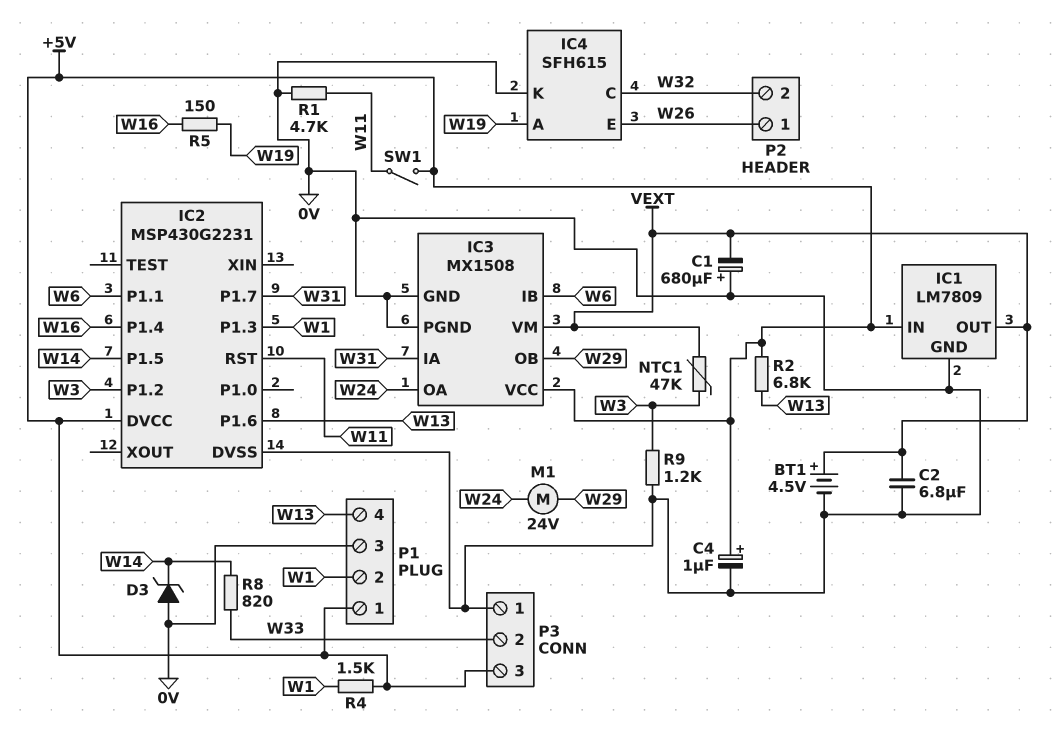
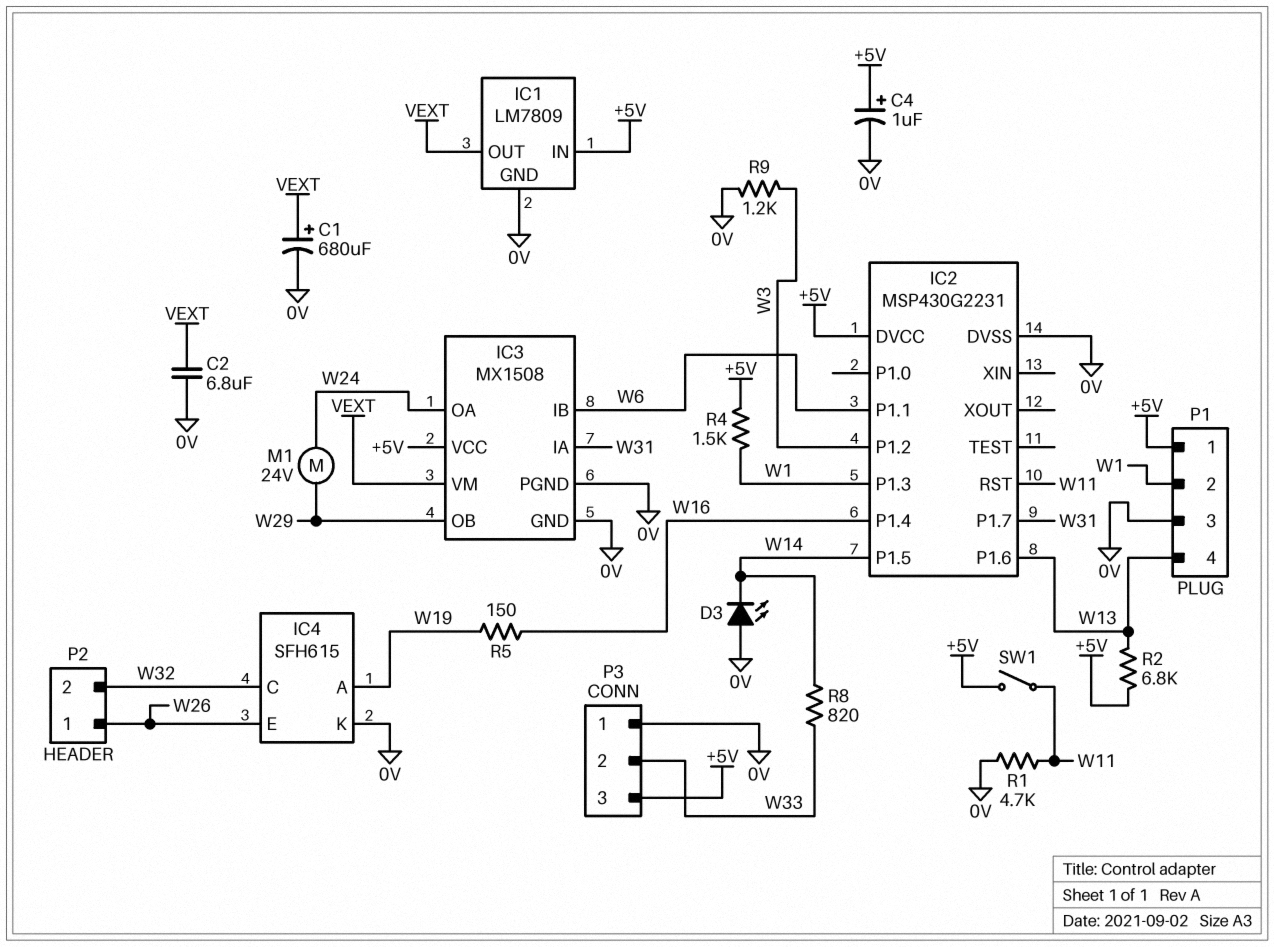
BT1: 4.5V (plus VEXT, minus 0V) -> none
C1: 680uF (plus 0V, minus VEXT) -> 680uF (plus VEXT, minus 0V)
D3: zener (A 0V, K W14) -> LED (A 0V, K W14)
NTC1: 47k (VEXT, W3) -> none

